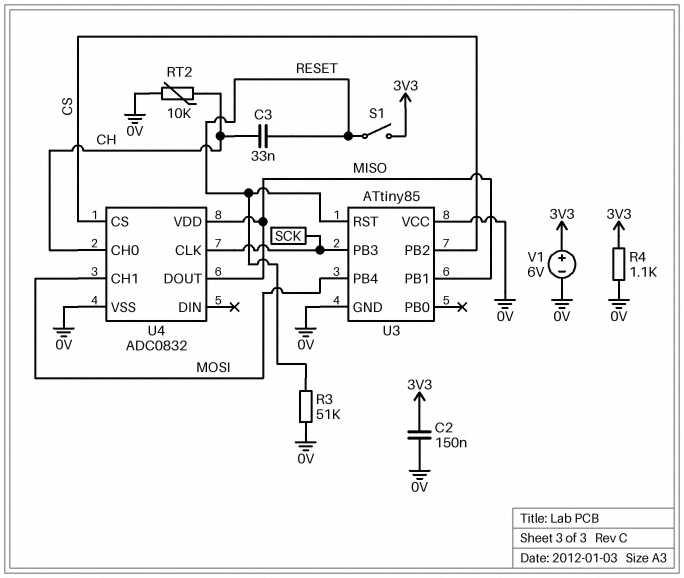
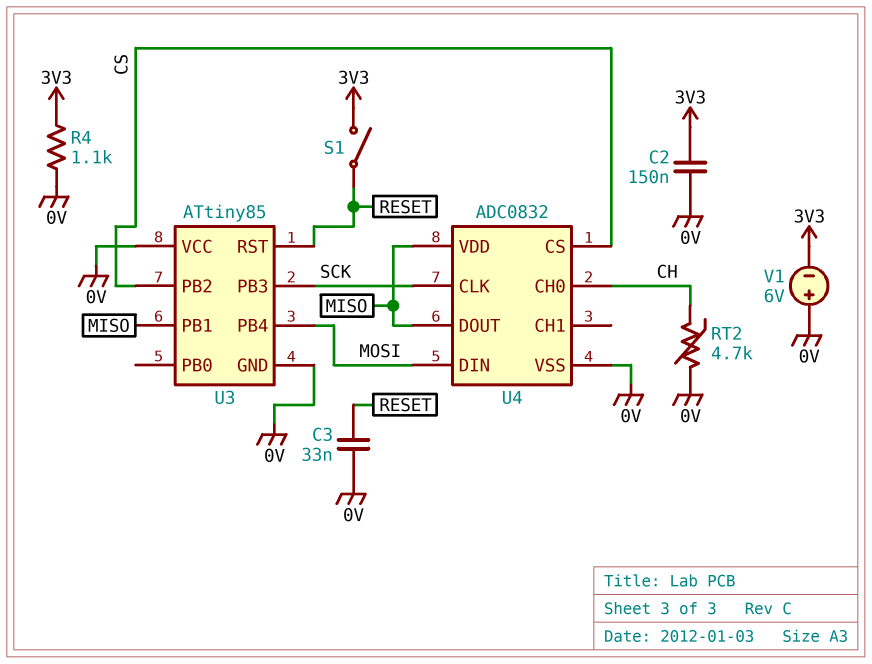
C3: 33nF (CH, RESET) -> 33nF (0V, RESET)
R3: 51k (0V, RESET) -> none
RT2: 10k (0V, CH) -> 4.7k (0V, CH)
U4 pin CH1: MOSI -> none
U4 pin DIN: none -> MOSI
V1: 6V (plus 3V3, minus 0V) -> 6V (plus 0V, minus 3V3)

